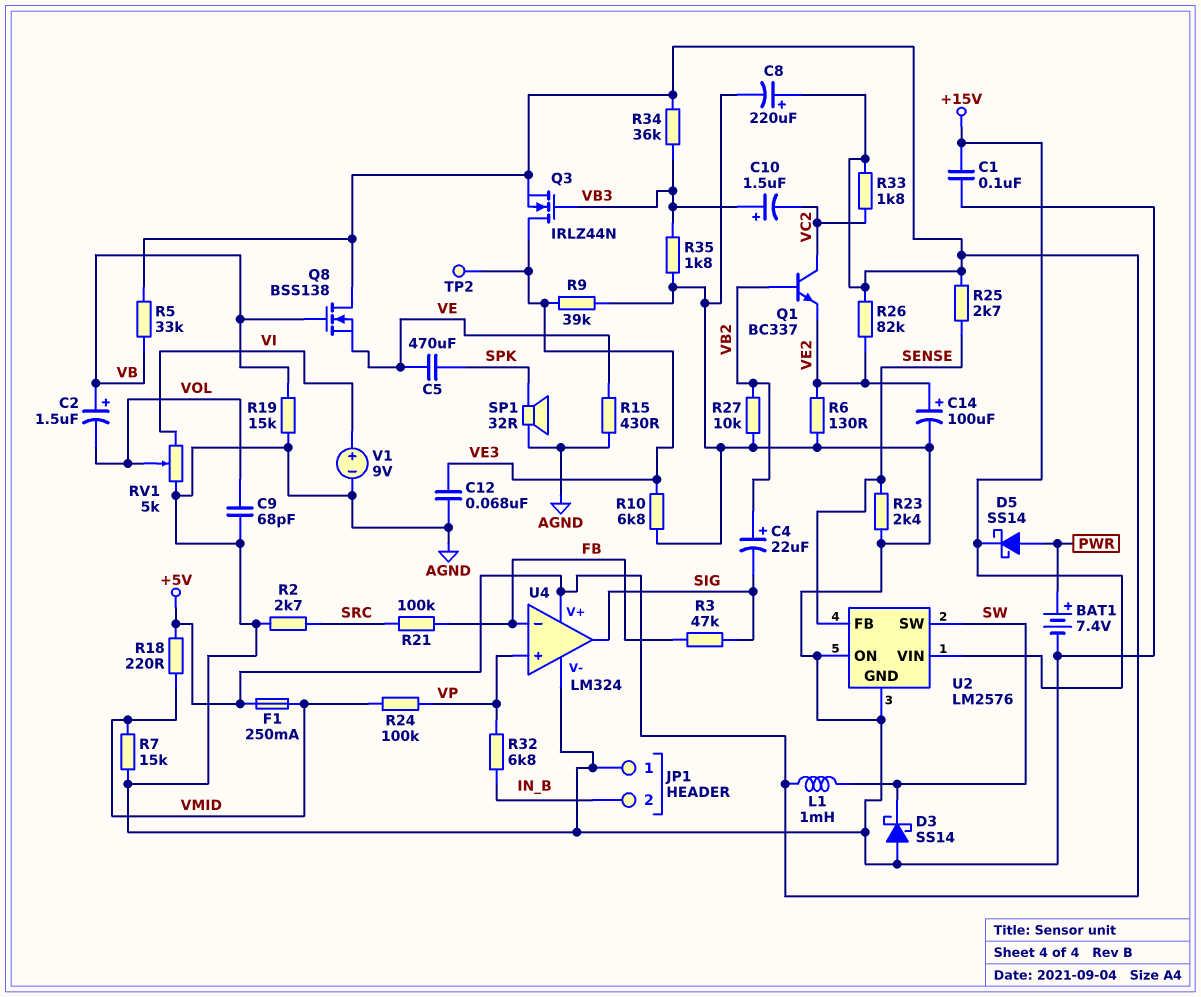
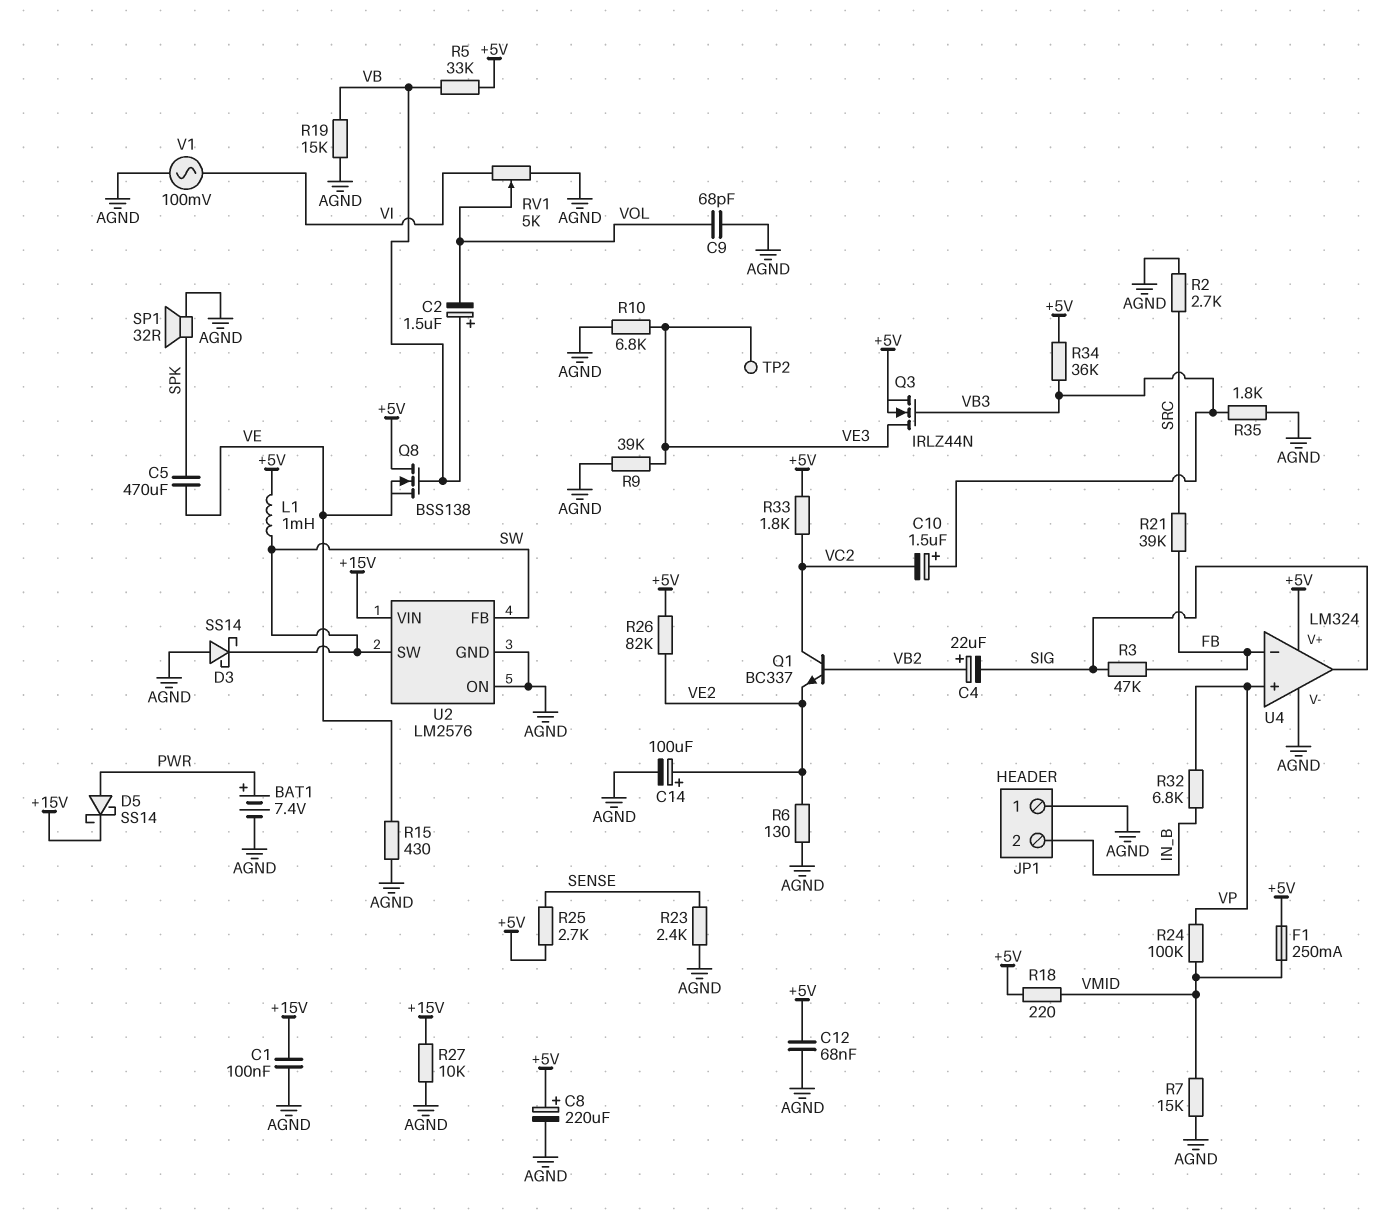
C12: 68nF (AGND, VE3) -> 68nF (+5V, AGND)
R21: 100k (FB, SRC) -> 39k (FB, SRC)
R27: 10k (AGND, VB2) -> 10k (+15V, AGND)
U2 pin FB: SENSE -> SW
V1: 9V (plus VI, minus AGND) -> AC 100mV (AGND, VI)

